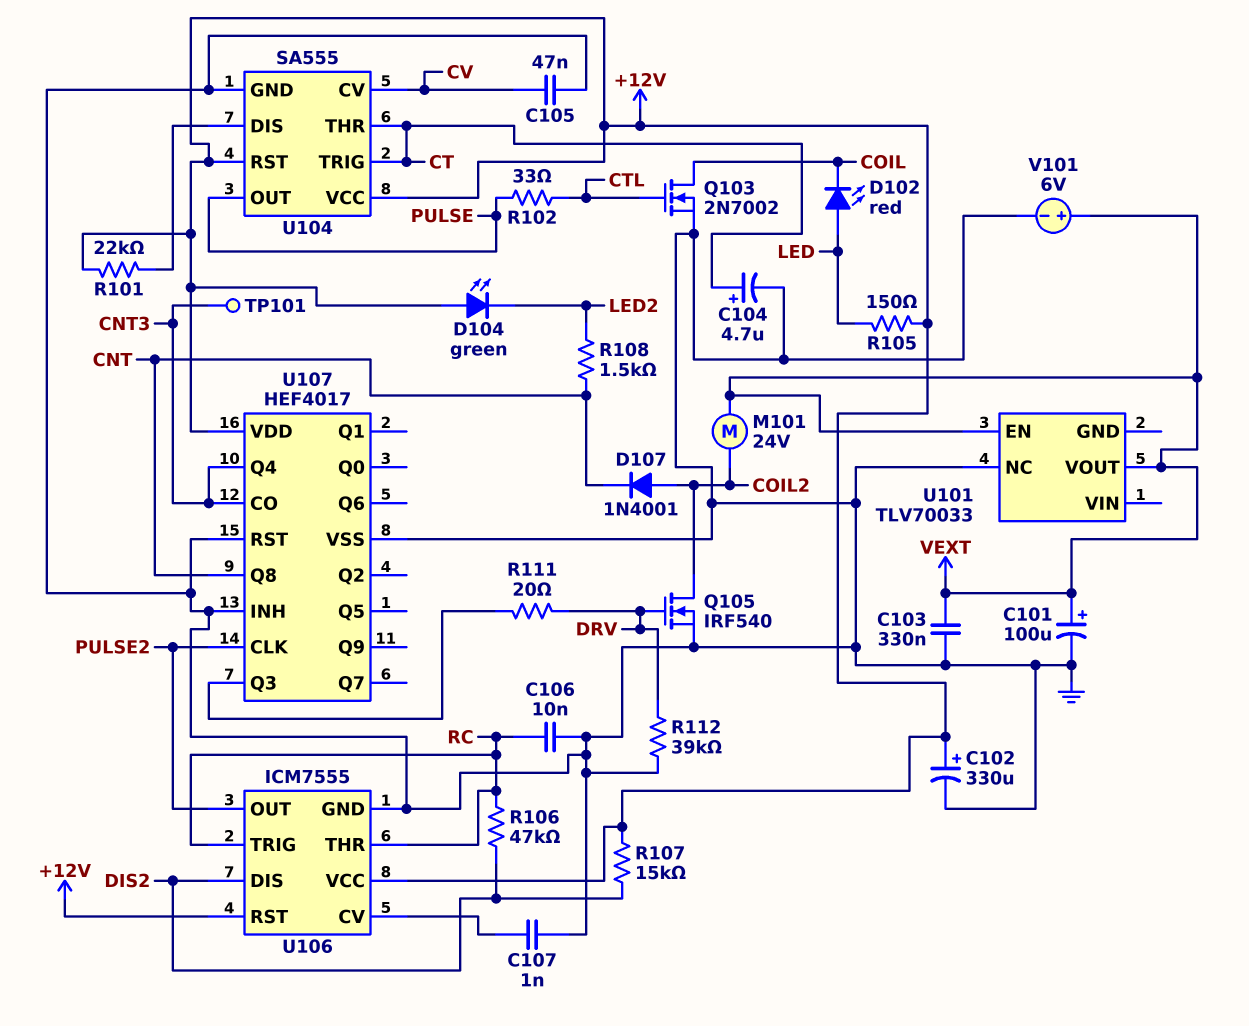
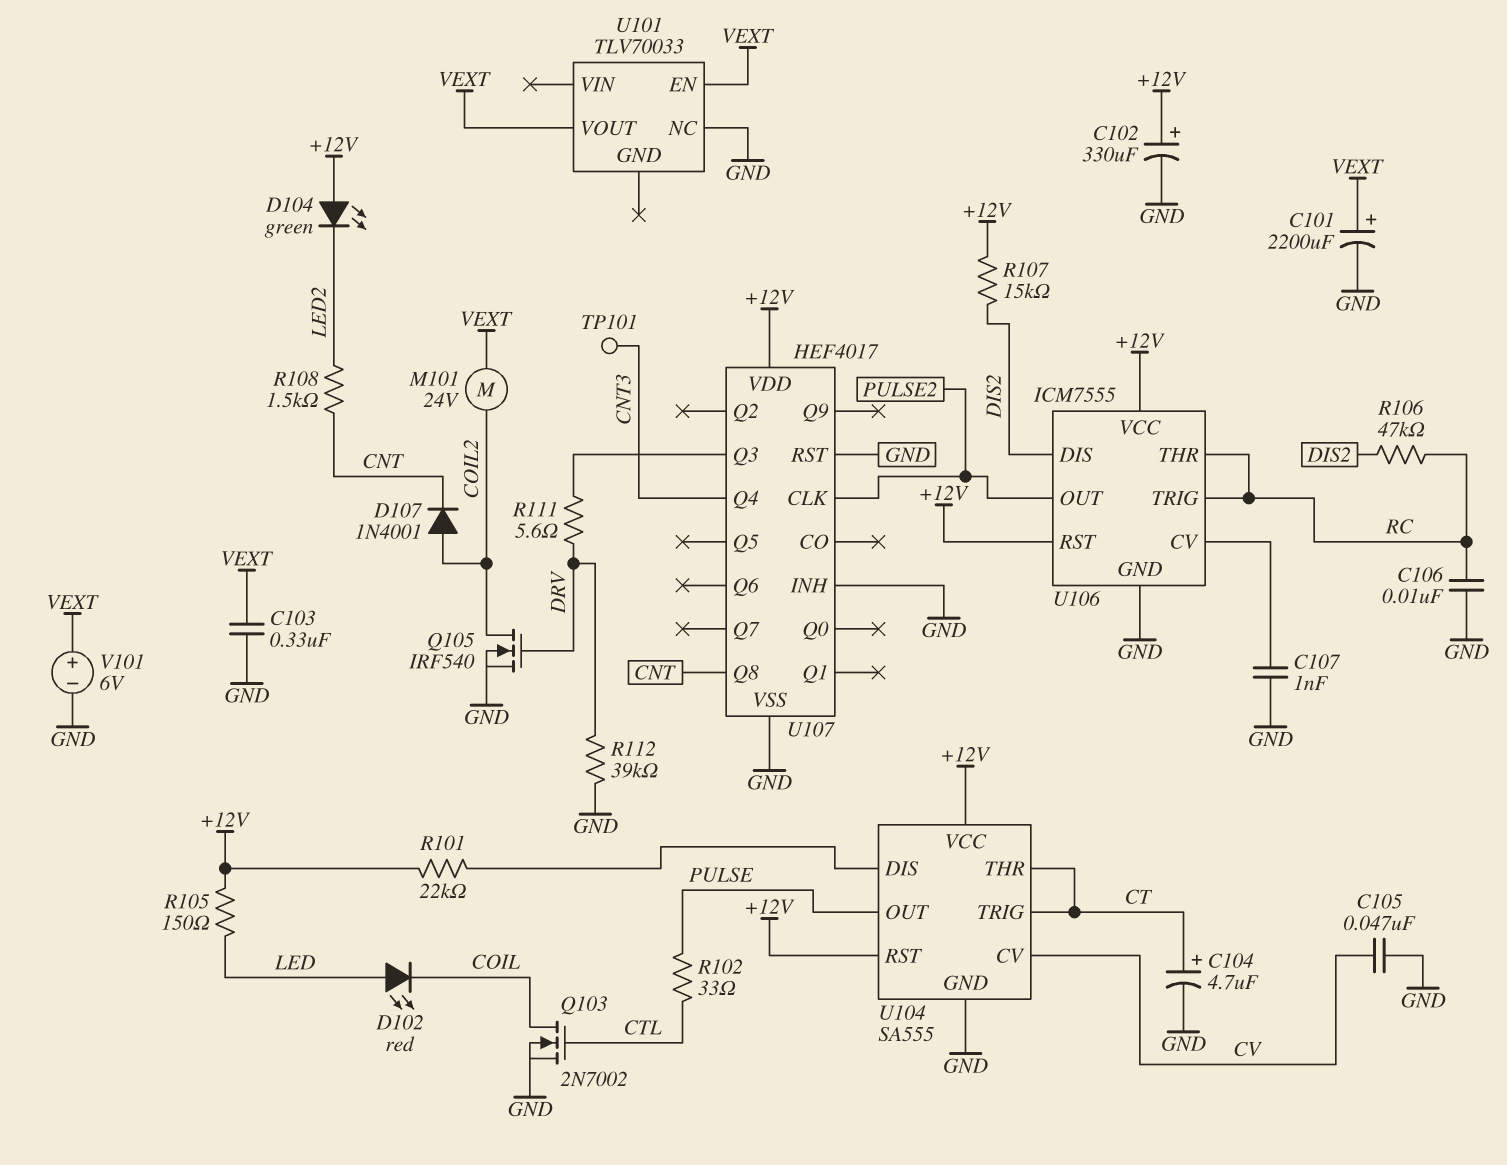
C101: 100uF (plus VEXT, minus GND) -> 2200uF (plus VEXT, minus GND)
R111: 20 (DRV, U107/Q3) -> 5.6 (DRV, U107/Q3)
U107 pin CO: CNT3 -> none

